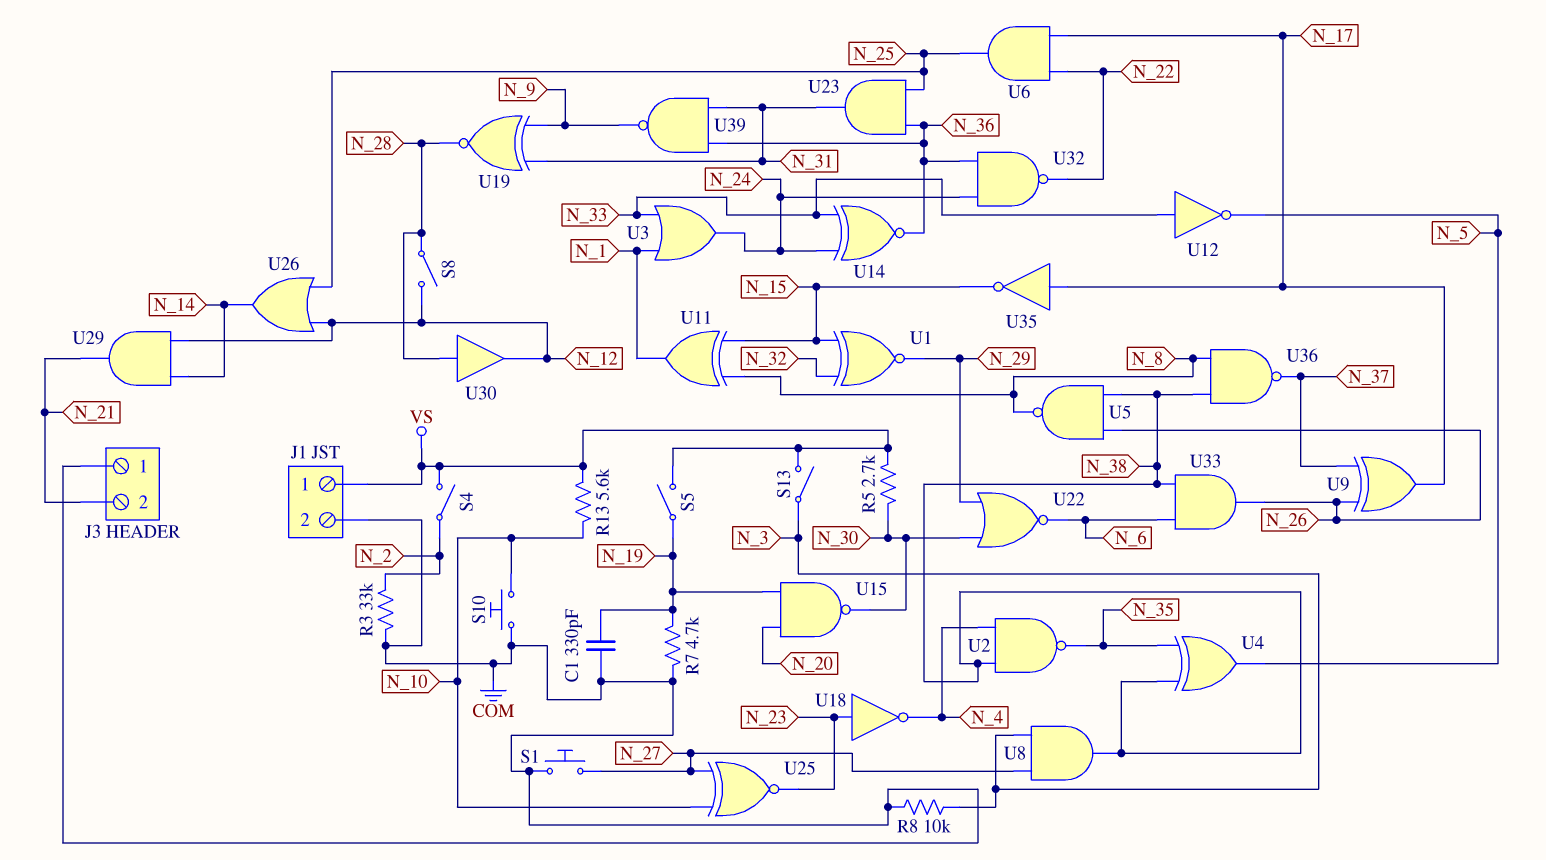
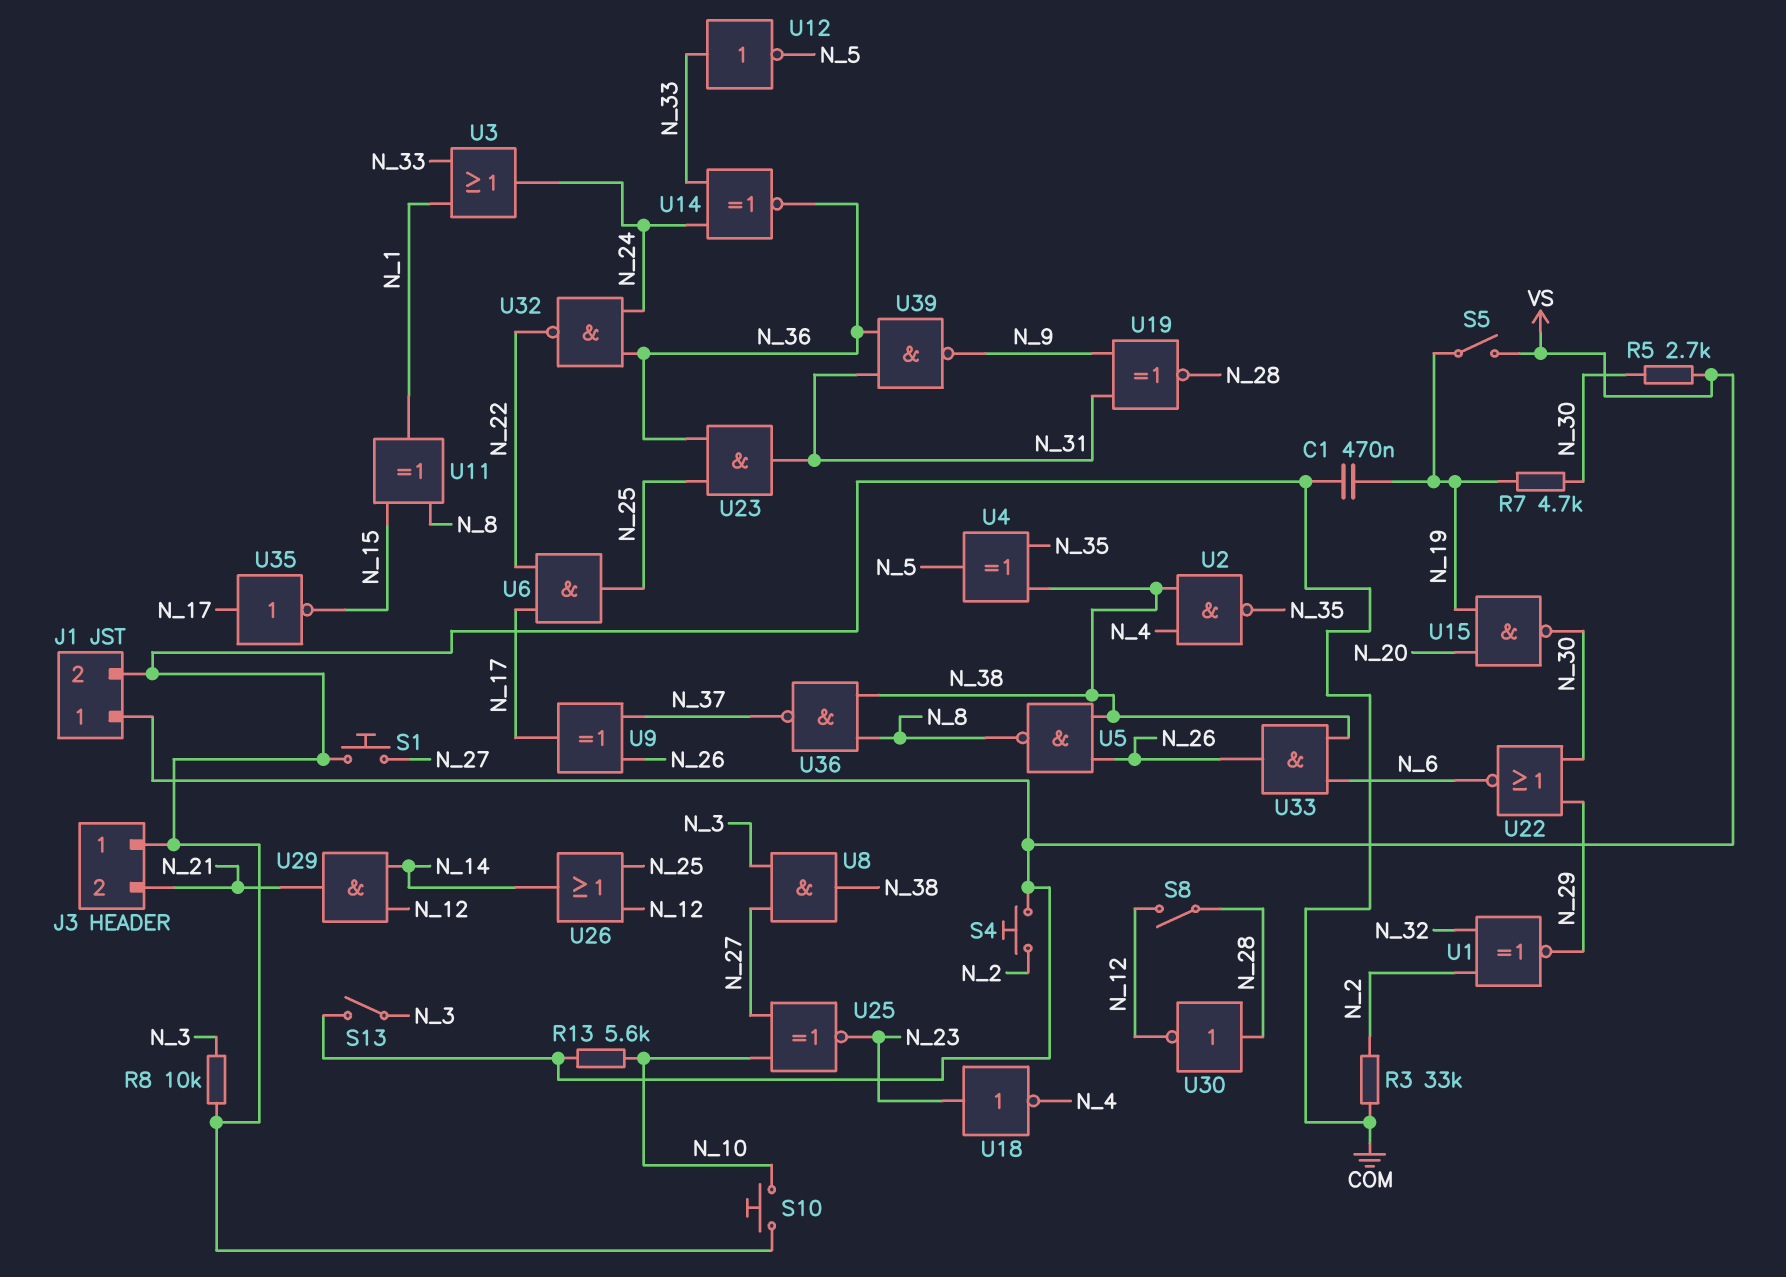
C1: 330pF (COM, N_19) -> 470nF (COM, N_19)
R7: 4.7k (COM, N_19) -> 4.7k (N_19, N_30)
S4: switch (N_2, VS) -> button (N_2, VS)
U1: XNOR (in N_15, in N_32, out N_29) -> XNOR (in N_2, in N_32, out N_29)
U30: buffer (in N_28, out N_12) -> NOT (in N_28, out N_12)

